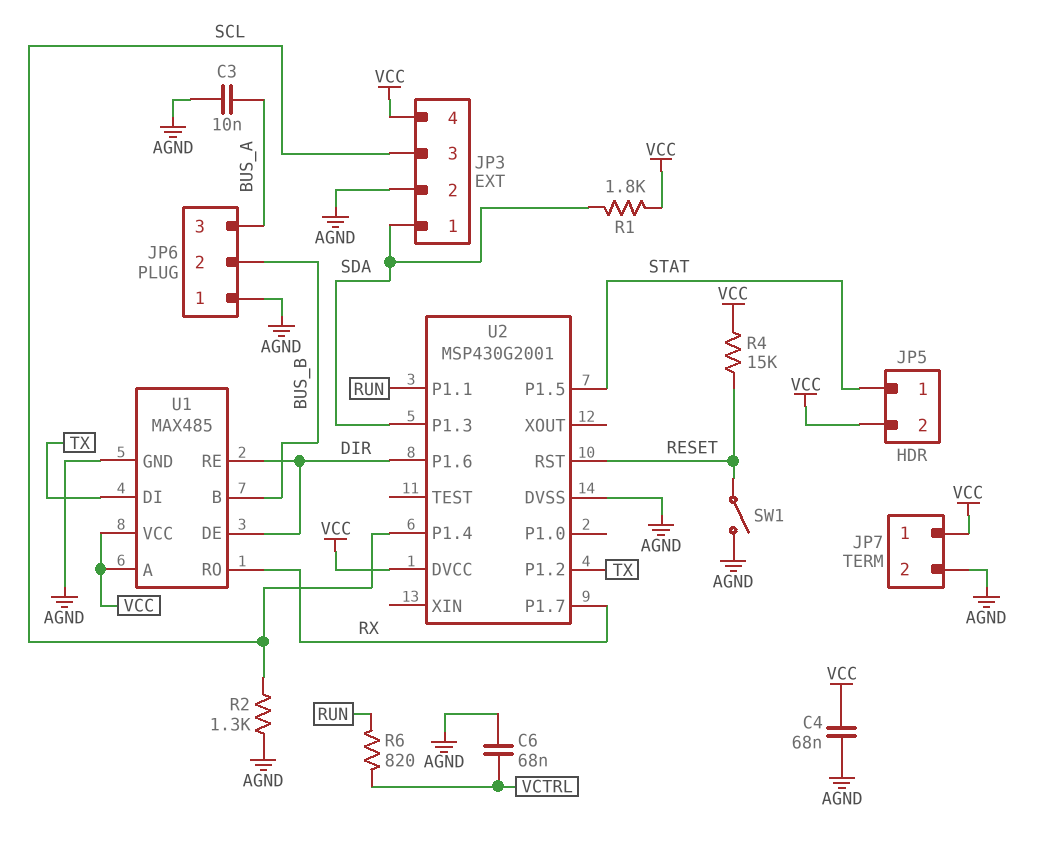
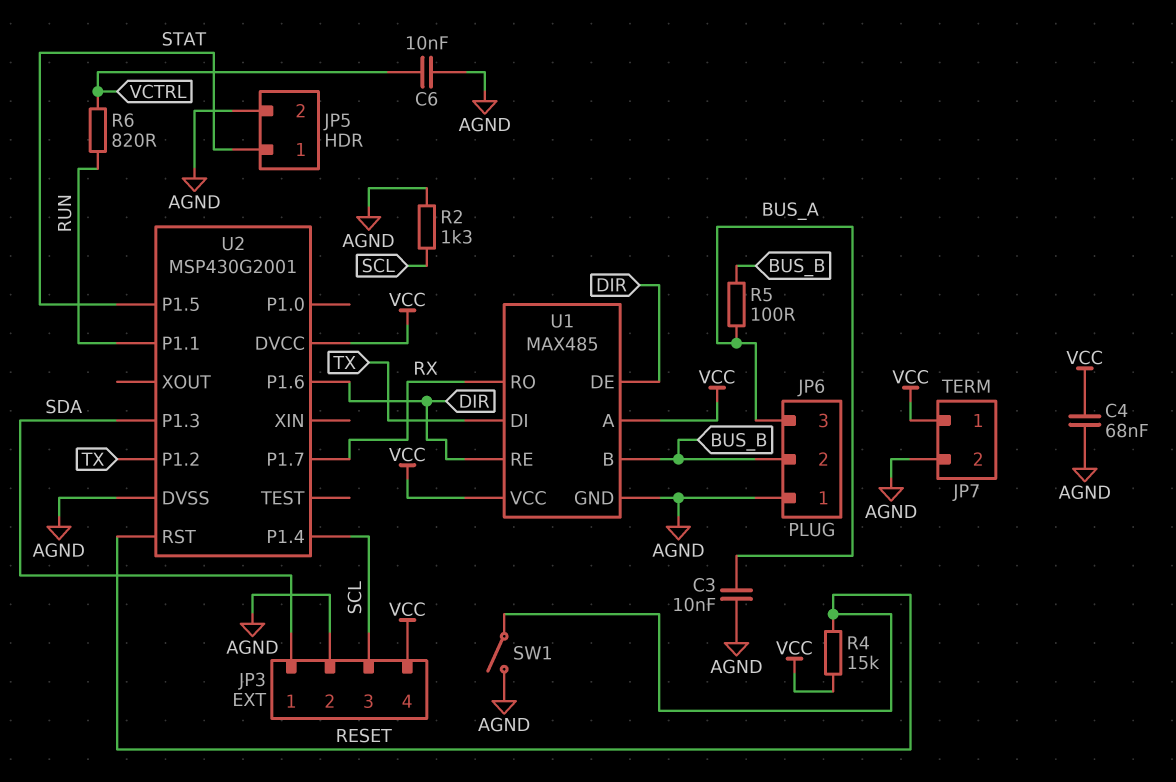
C6: 68nF (AGND, VCTRL) -> 10nF (AGND, VCTRL)
JP5 pin 2: VCC -> AGND
R1: 1.8k (SDA, VCC) -> none
R5: none -> 100 (BUS_A, BUS_B)

